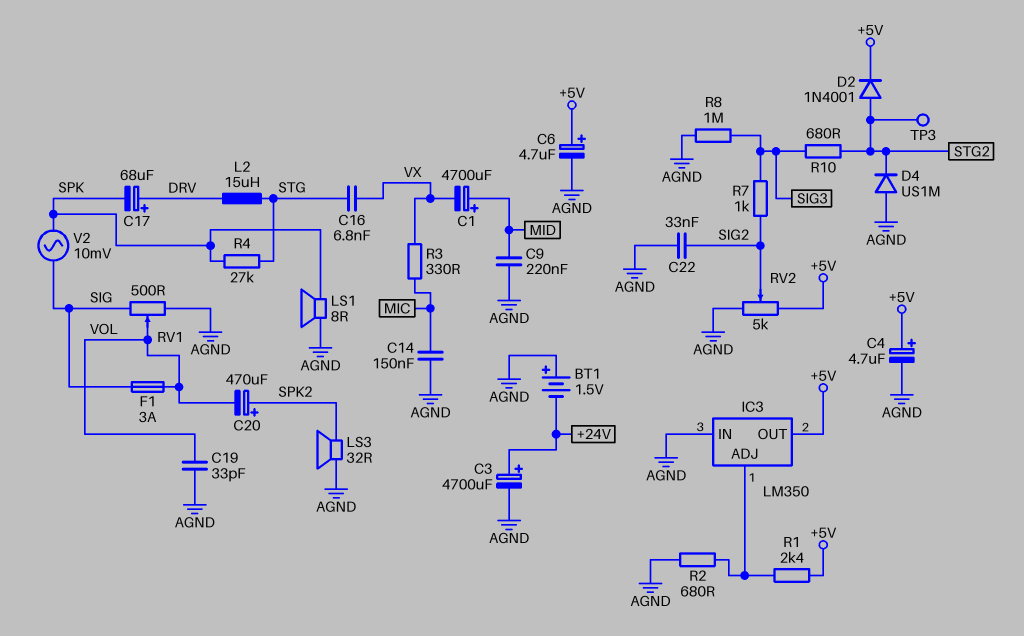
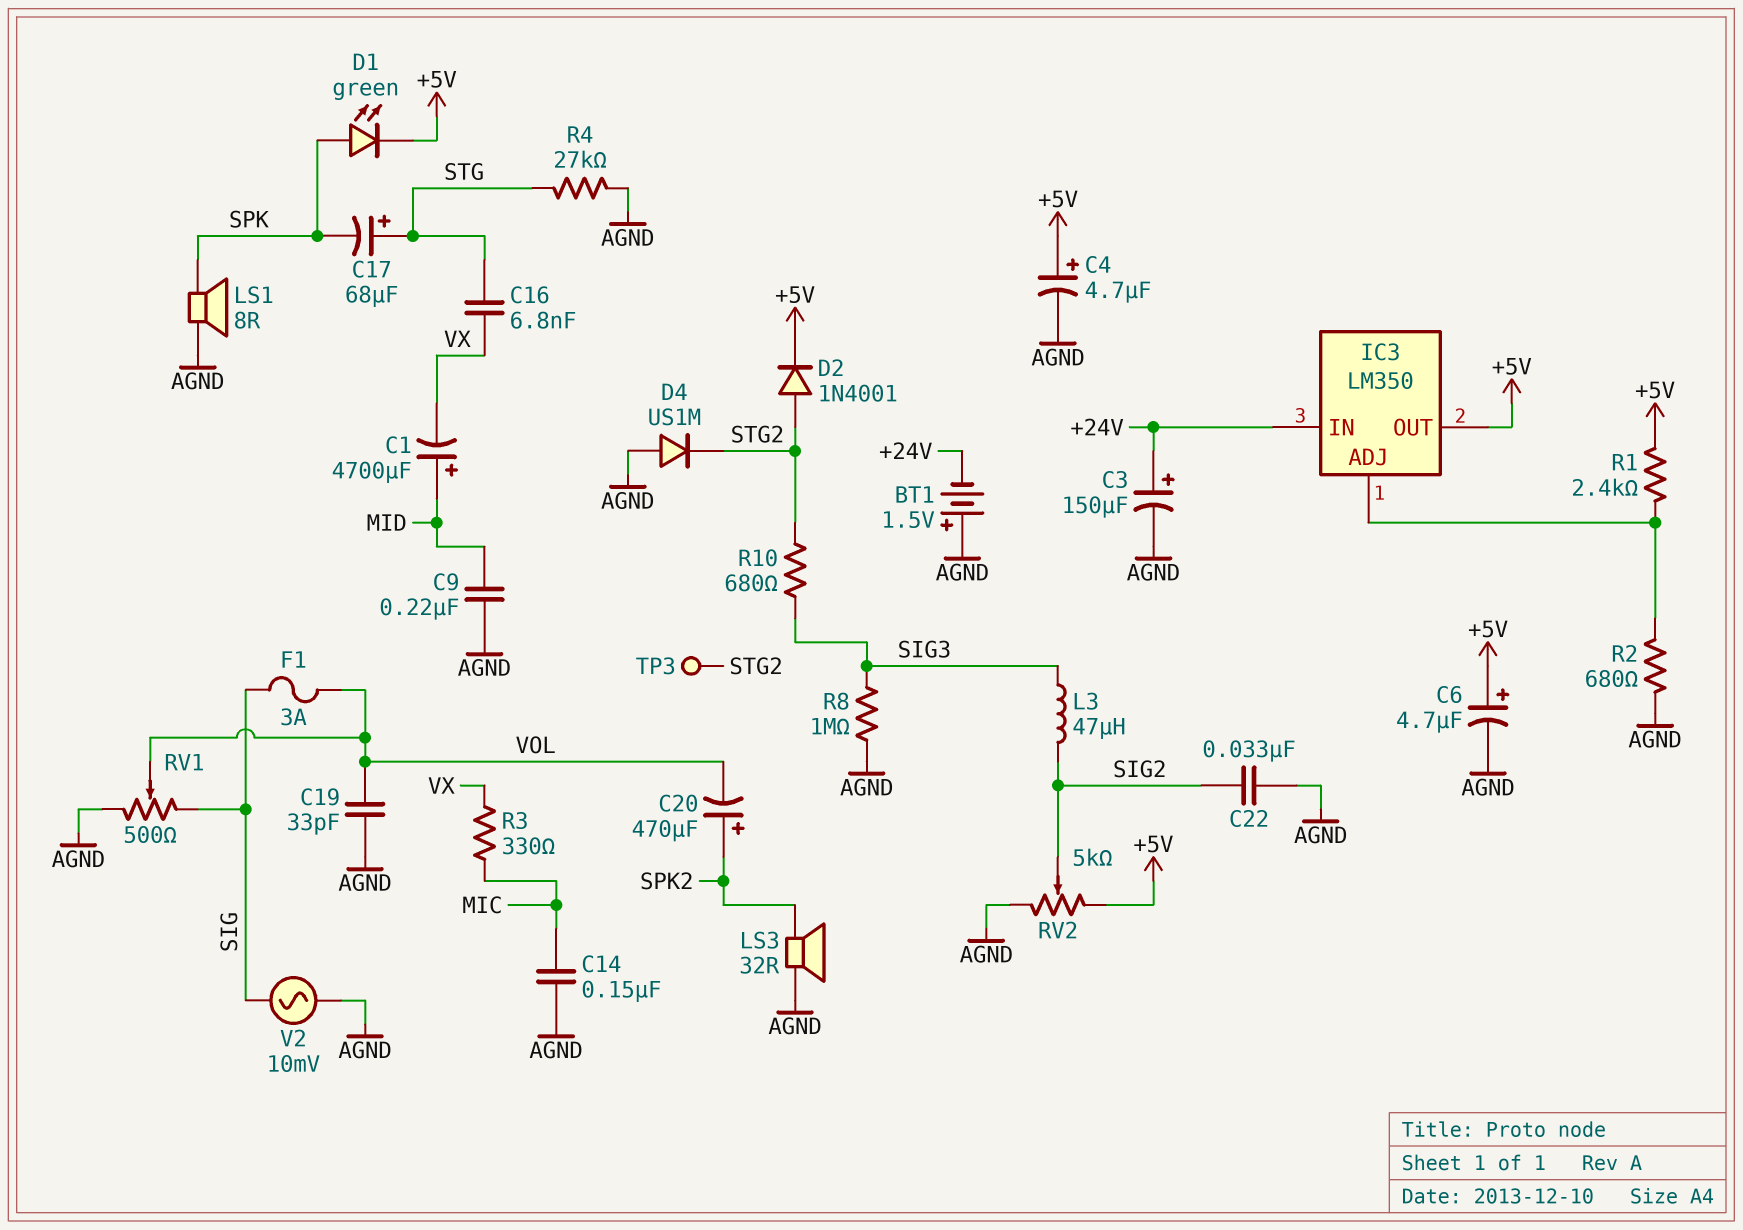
C3: 4700uF (plus +24V, minus AGND) -> 150uF (plus +24V, minus AGND)
C17: 68uF (plus DRV, minus SPK) -> 68uF (plus STG, minus SPK)
D1: none -> LED green (A SPK, K +5V)
IC3 pin IN: AGND -> +24V
L2: 15uH (DRV, STG) -> none
L3: none -> 47uH (SIG2, SIG3)
R4: 27k (SPK, STG) -> 27k (AGND, STG)
R7: 1k (SIG2, SIG3) -> none
V2: AC 10mV (SIG, SPK) -> AC 10mV (AGND, SIG)

